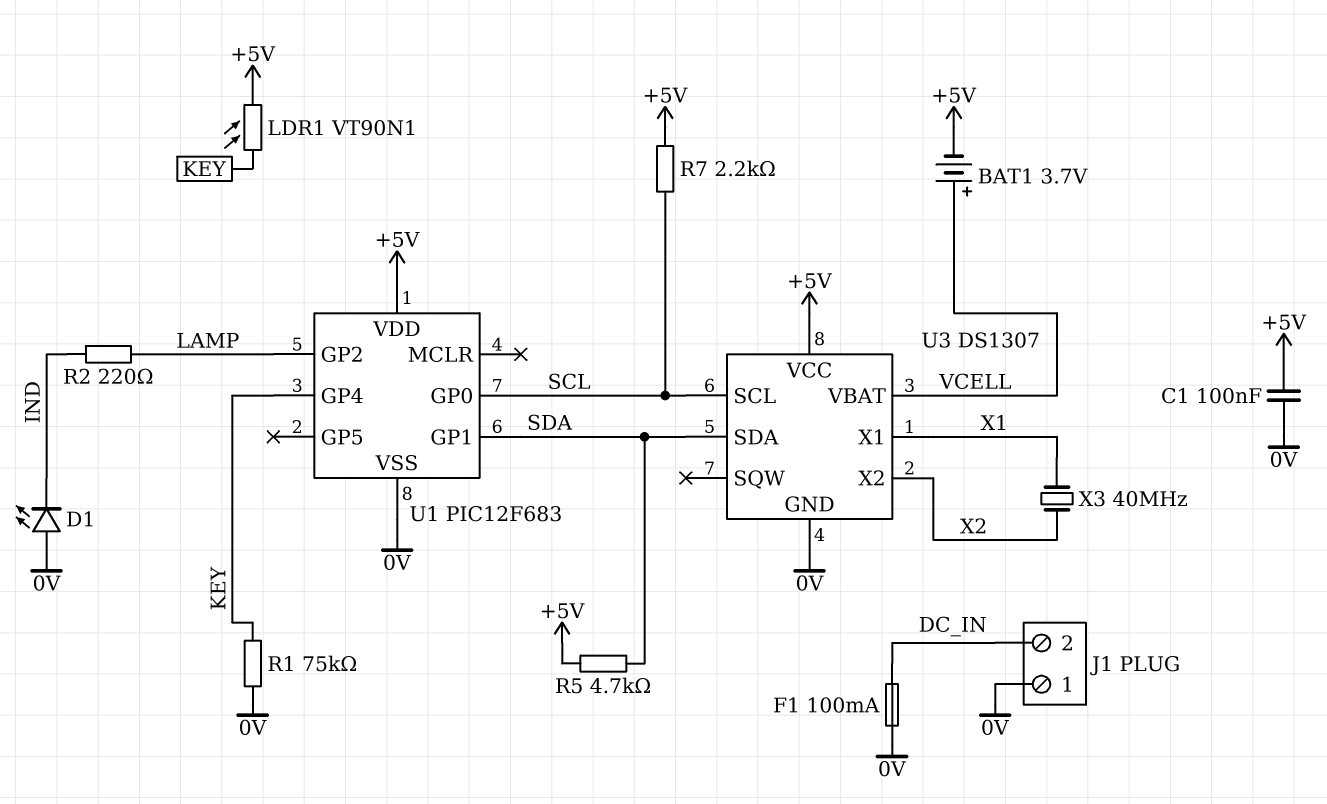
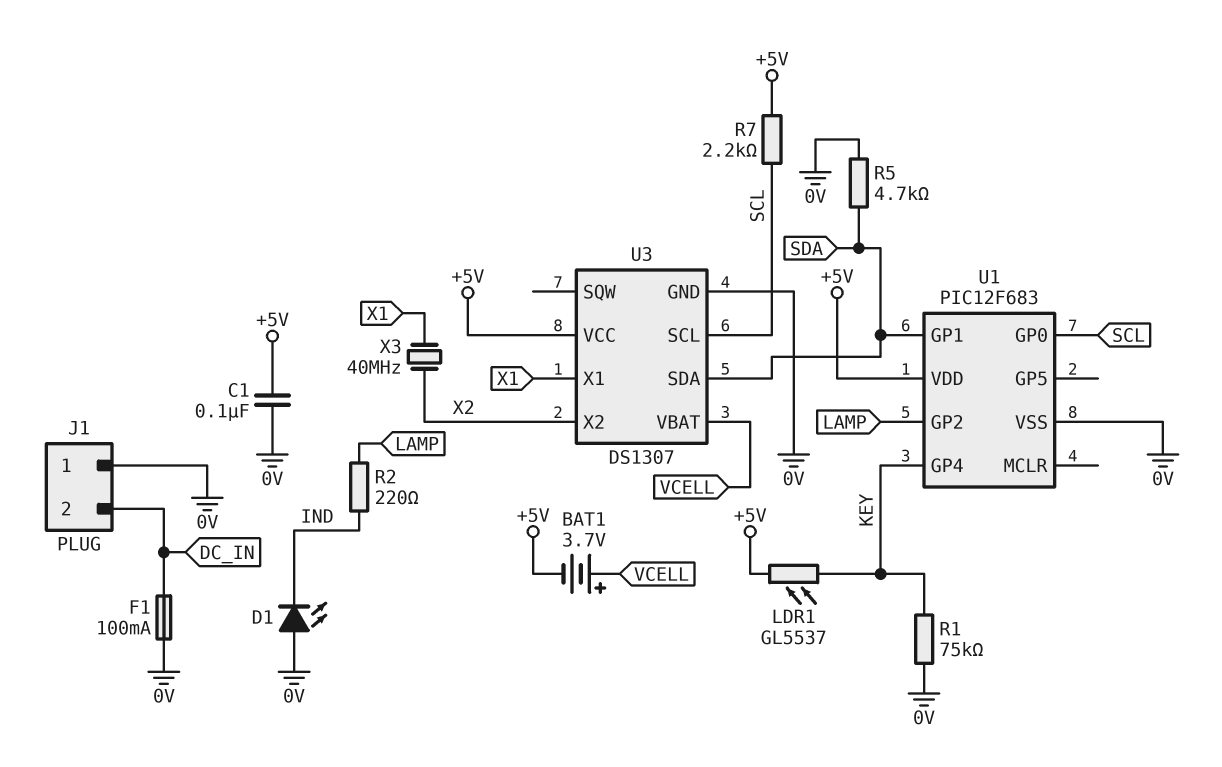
LDR1: VT90N1 (+5V, KEY) -> GL5537 (+5V, KEY)
R5: 4.7k (+5V, SDA) -> 4.7k (0V, SDA)

